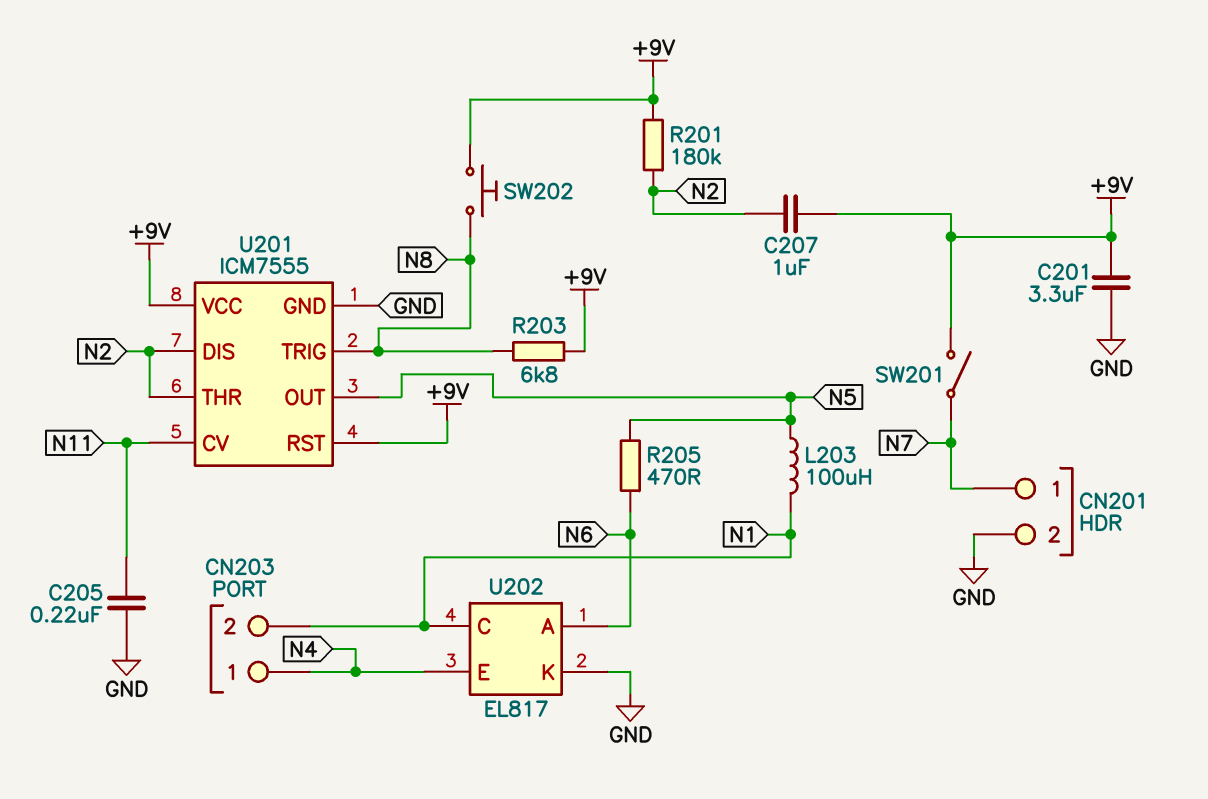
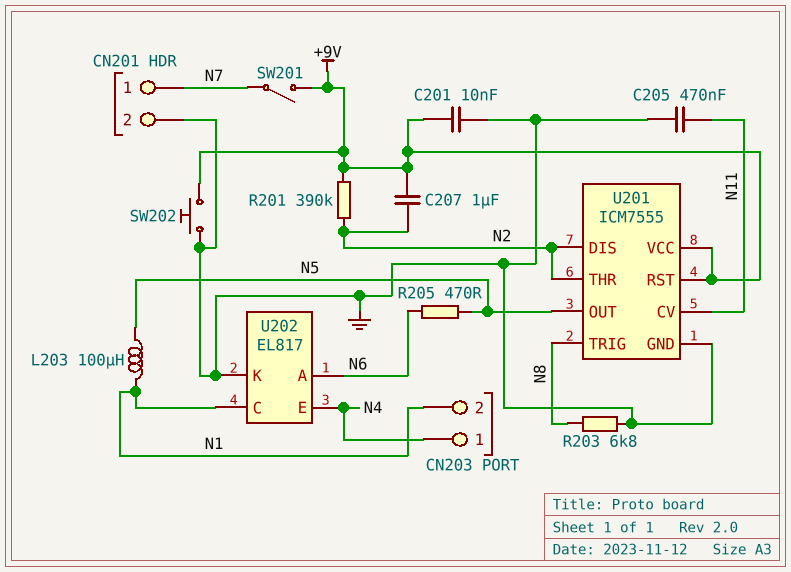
C201: 3.3uF (+9V, GND) -> 10nF (+9V, GND)
C205: 220nF (GND, N11) -> 470nF (GND, N11)
R201: 180k (+9V, N2) -> 390k (+9V, N2)
R203: 6.8k (+9V, N8) -> 6.8k (GND, N8)
SW202: button (+9V, N8) -> button (+9V, GND)

